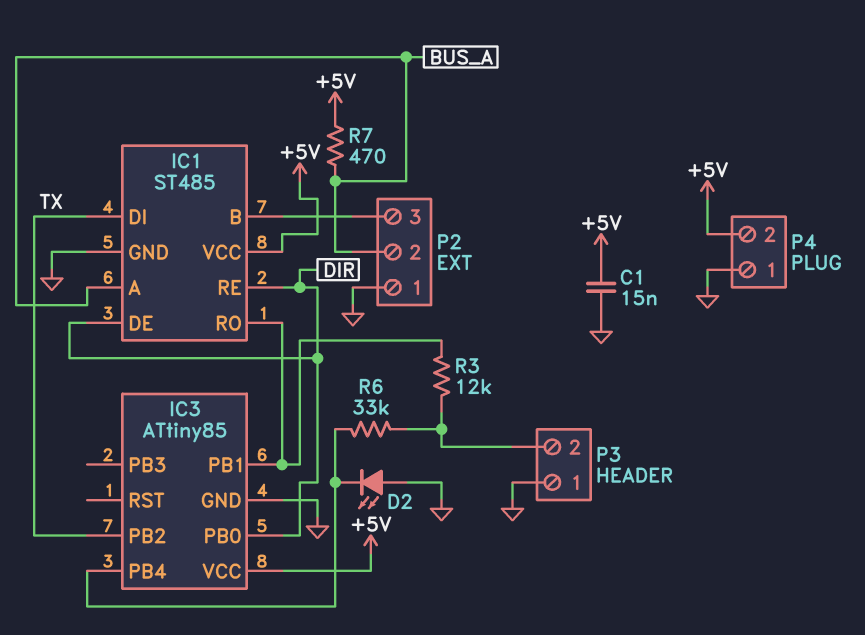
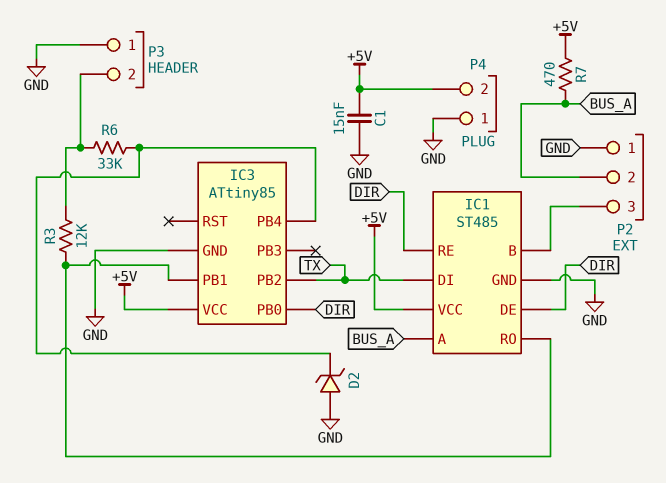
D2: LED (A GND, K IC3/PB4) -> zener (A GND, K IC3/PB4)

